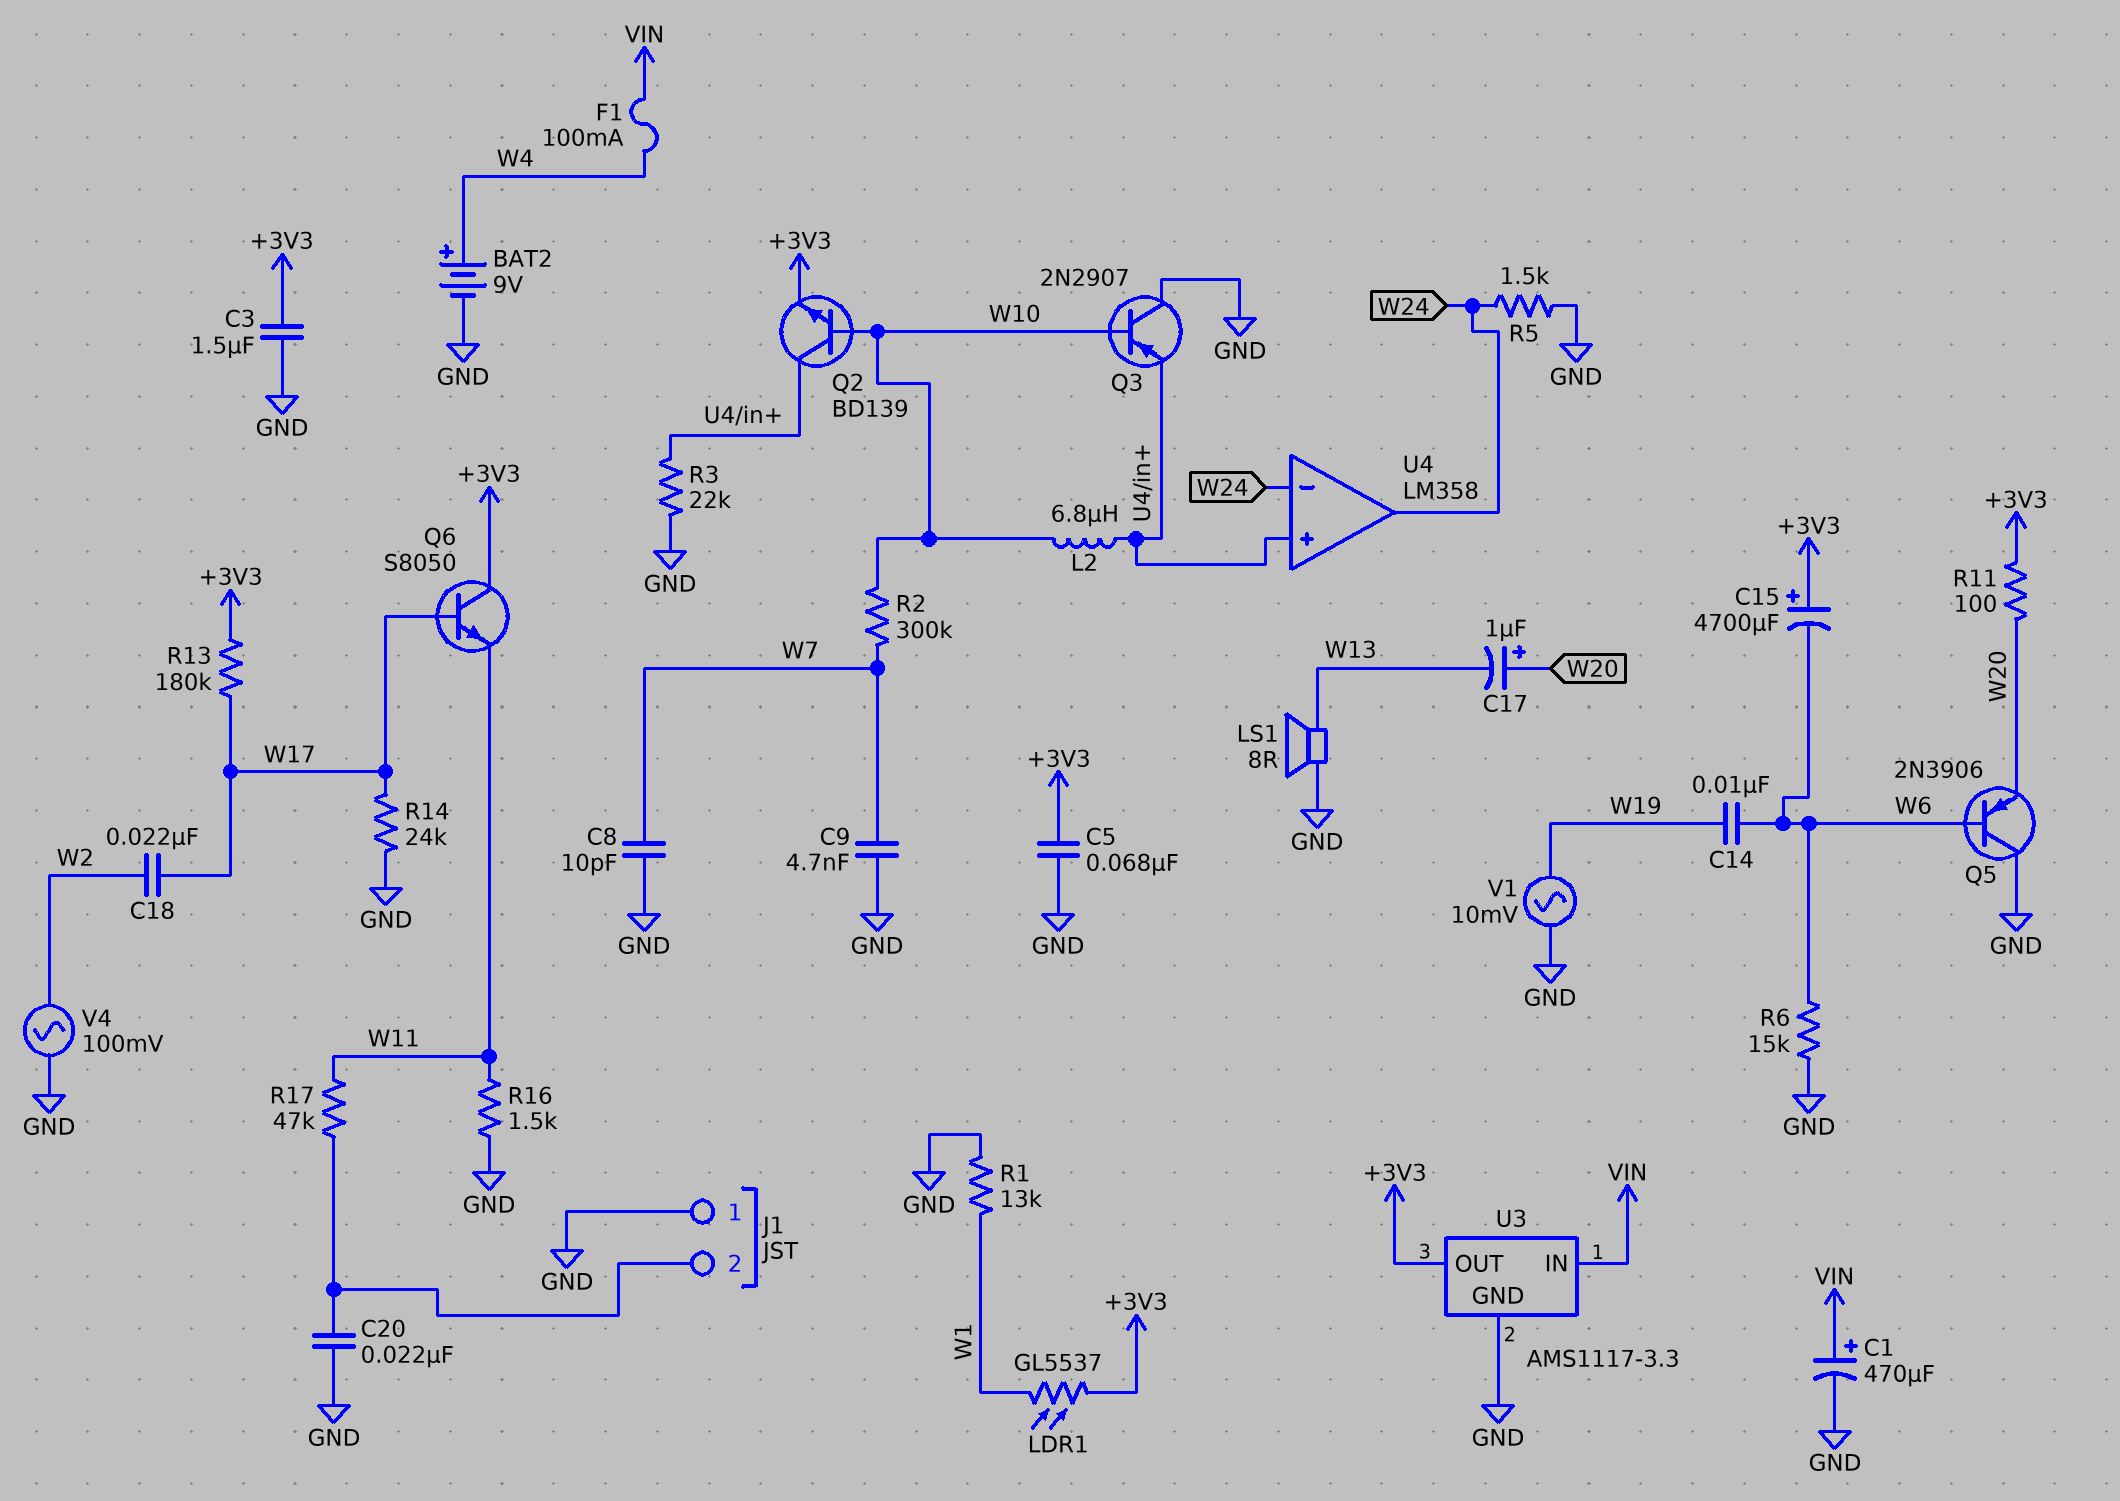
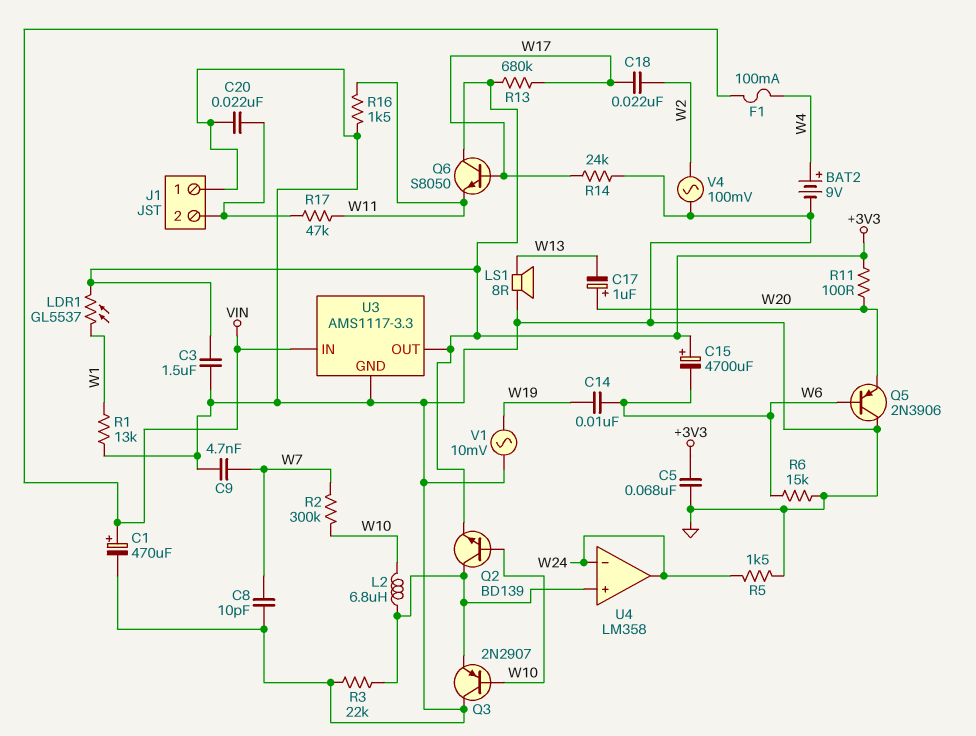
R13: 180k (+3V3, W17) -> 680k (+3V3, W17)

